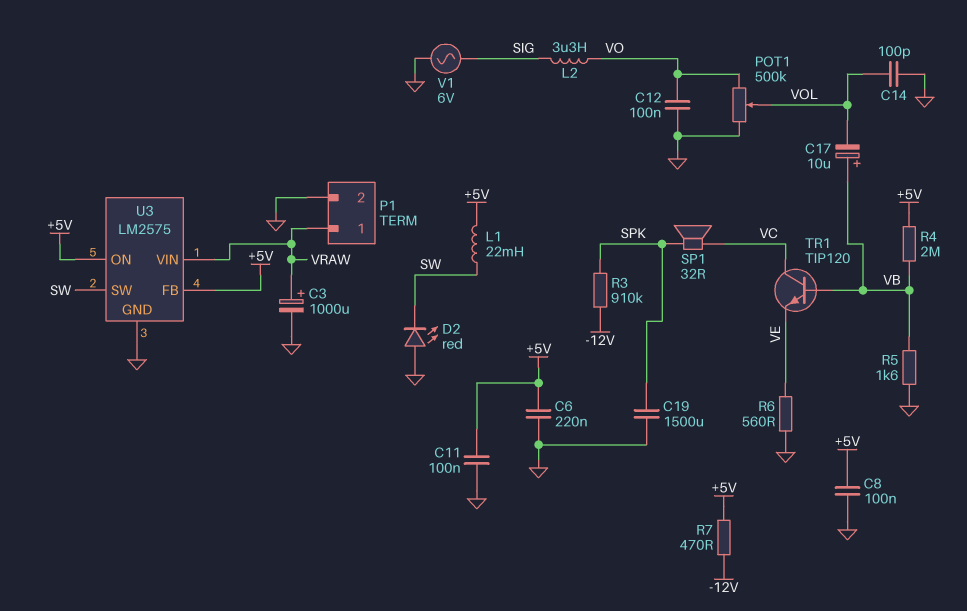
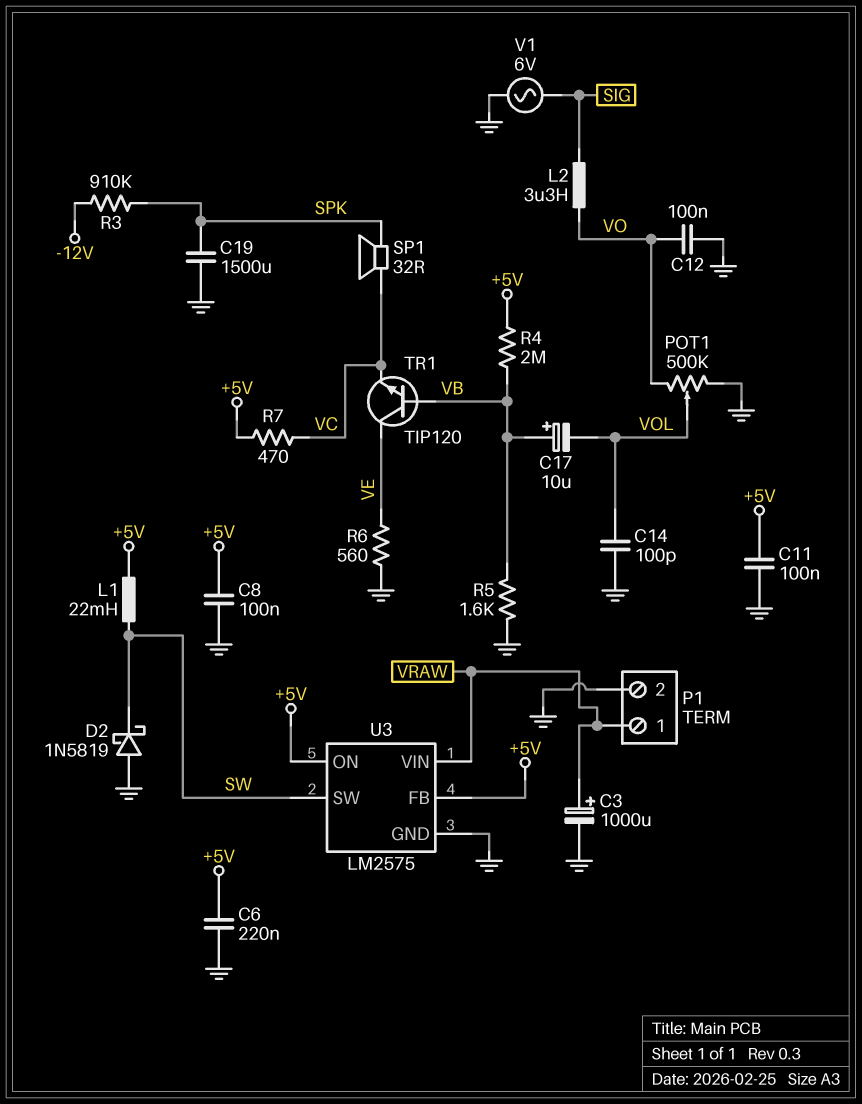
D2: LED red (A GND, K SW) -> schottky 1N5819 (A GND, K SW)
R7: 470 (+5V, -12V) -> 470 (+5V, VC)
TR1: NPN TIP120 (B VB, C VC, E VE) -> NPN TIP120 (B VB, C VE, E VC)

